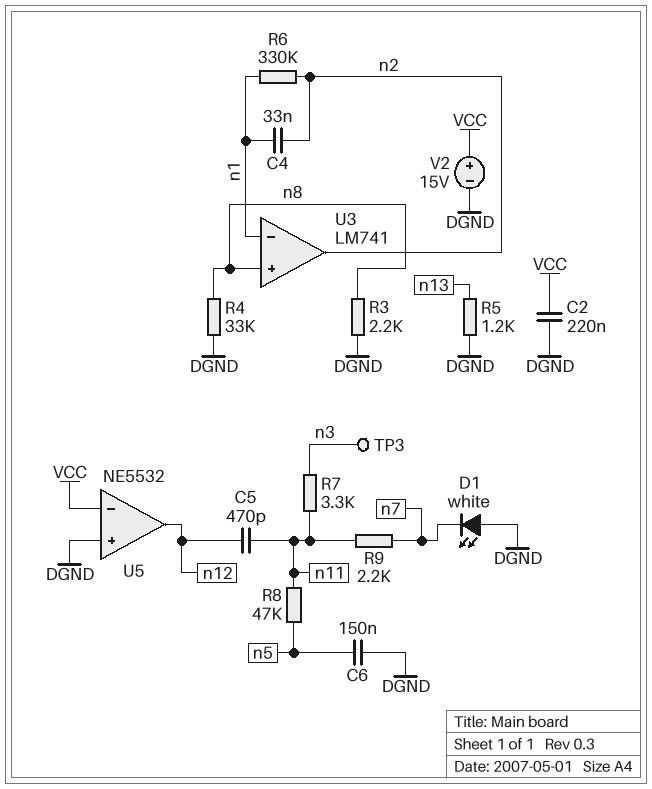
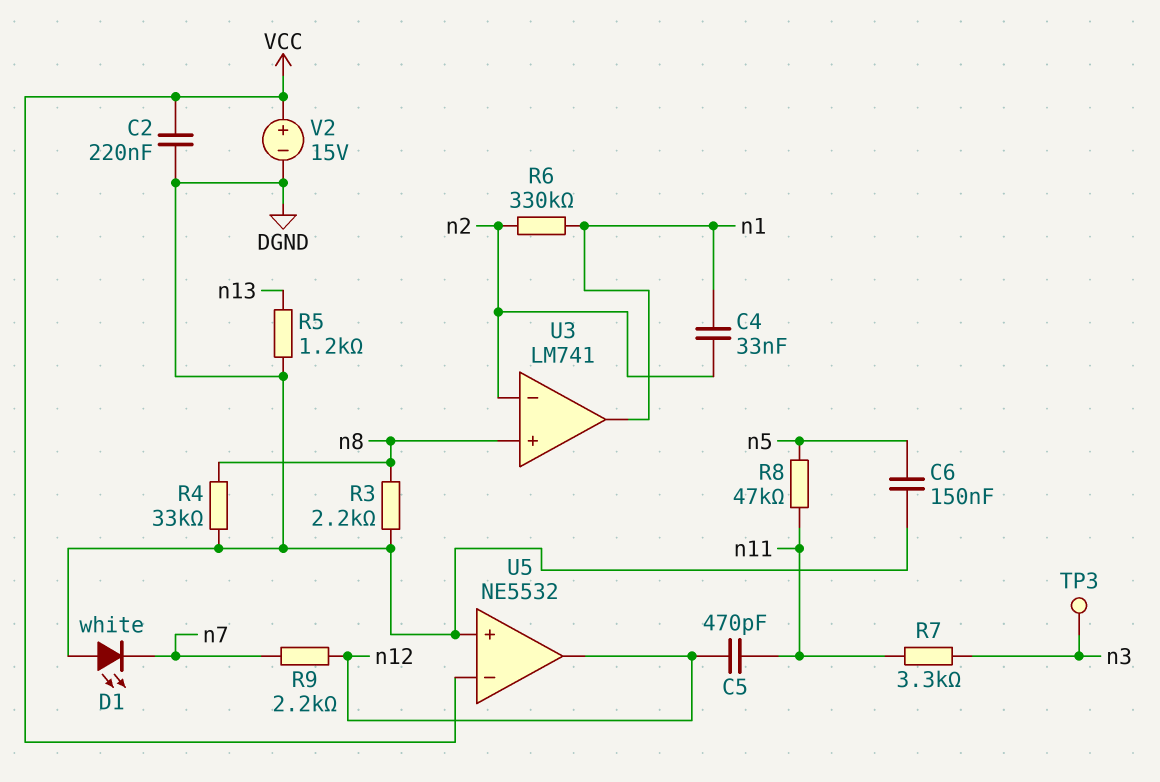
R9: 2.2k (n7, n11) -> 2.2k (n7, n12)
U3 pin in-: n1 -> n2
U3 pin out: n2 -> n1

